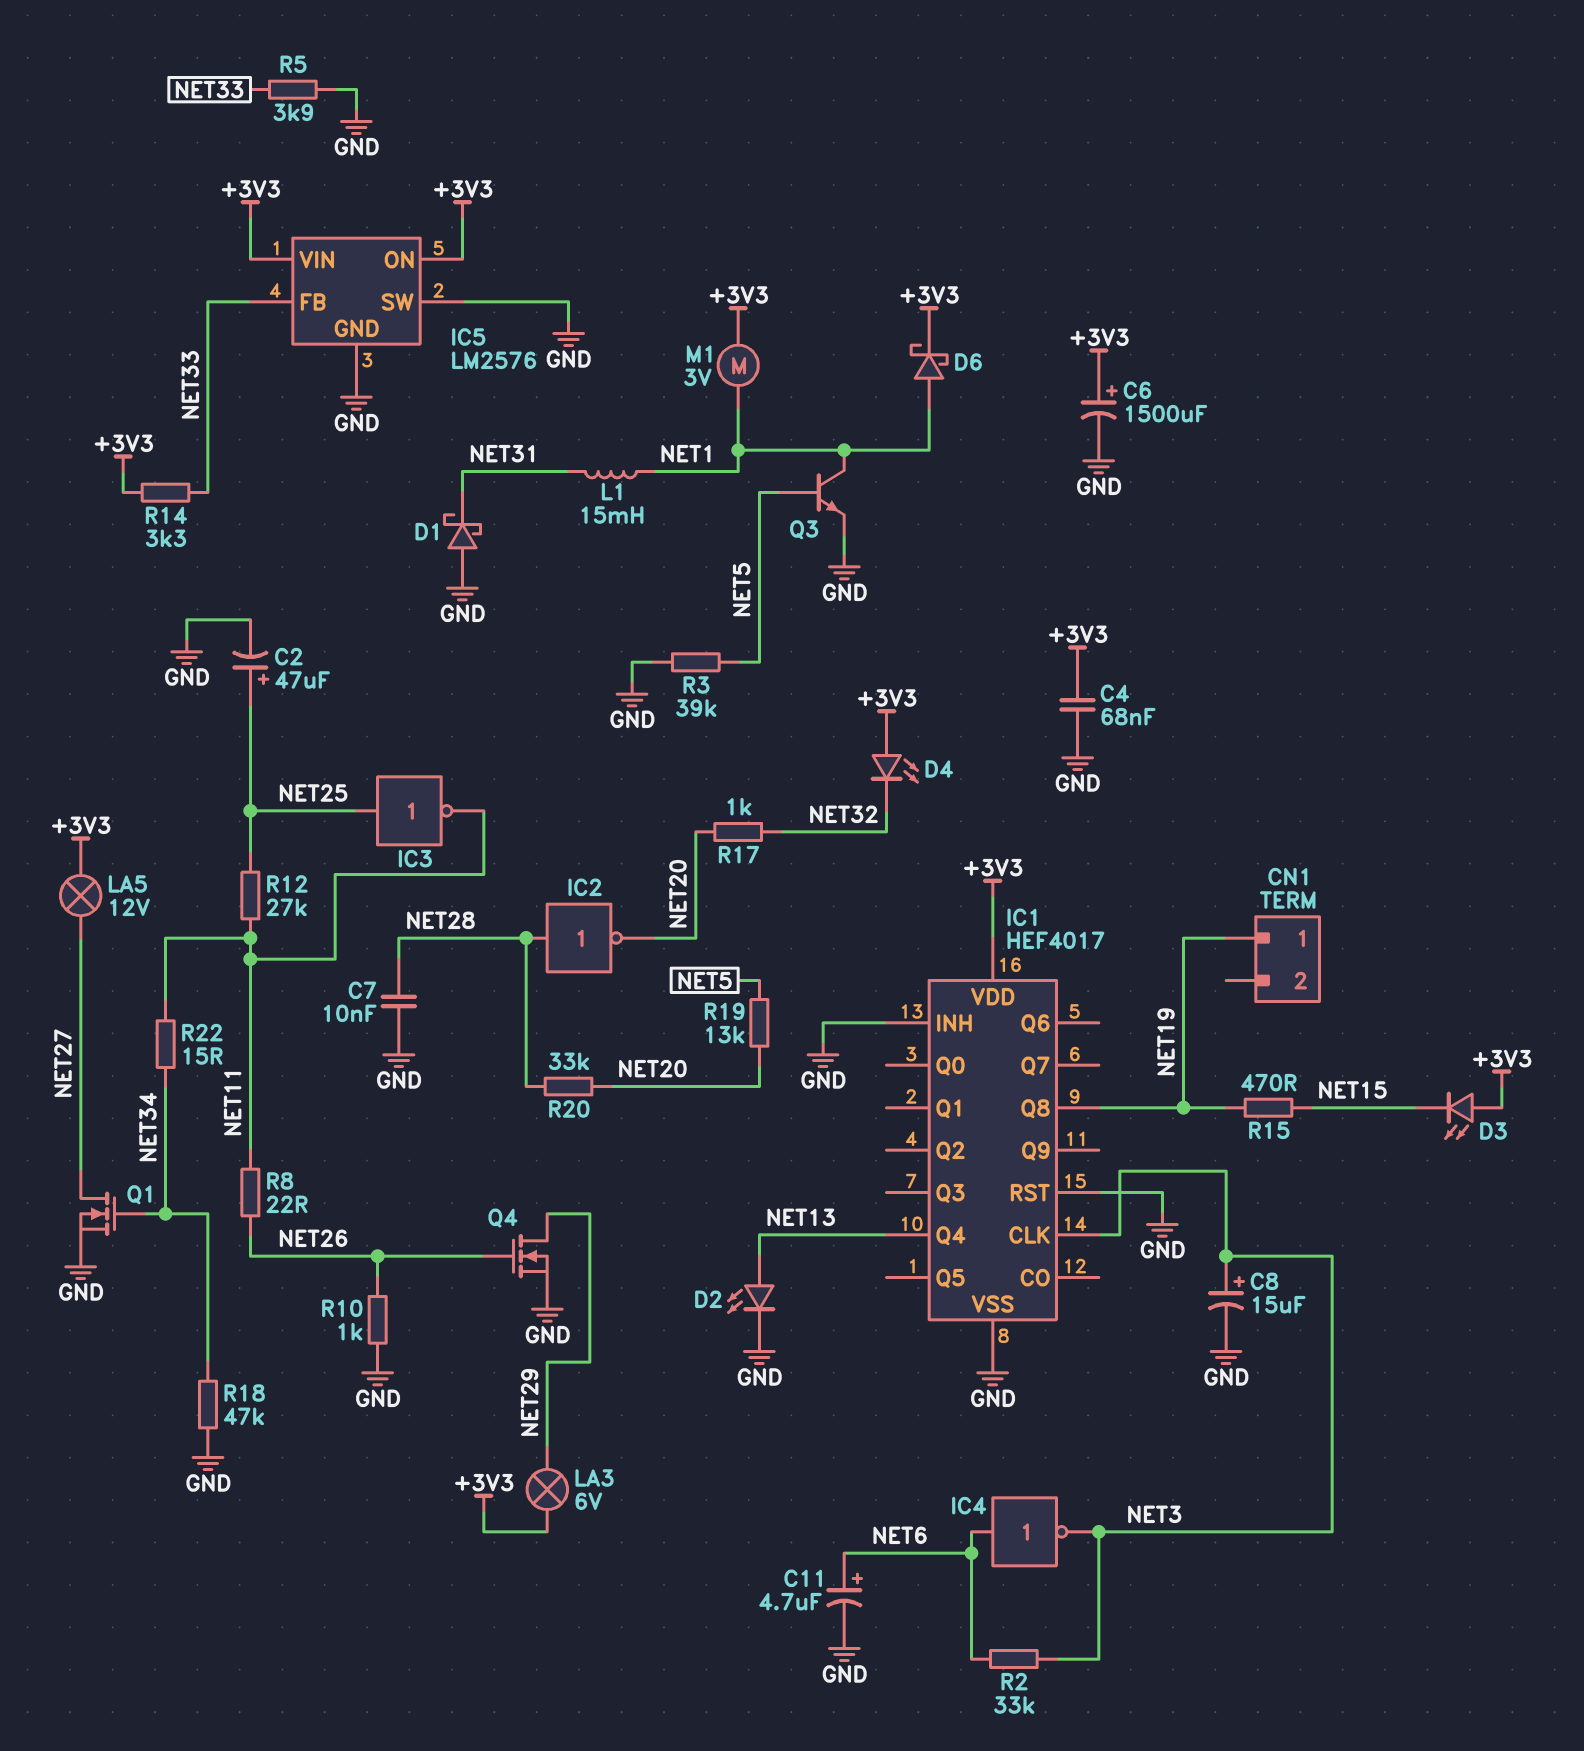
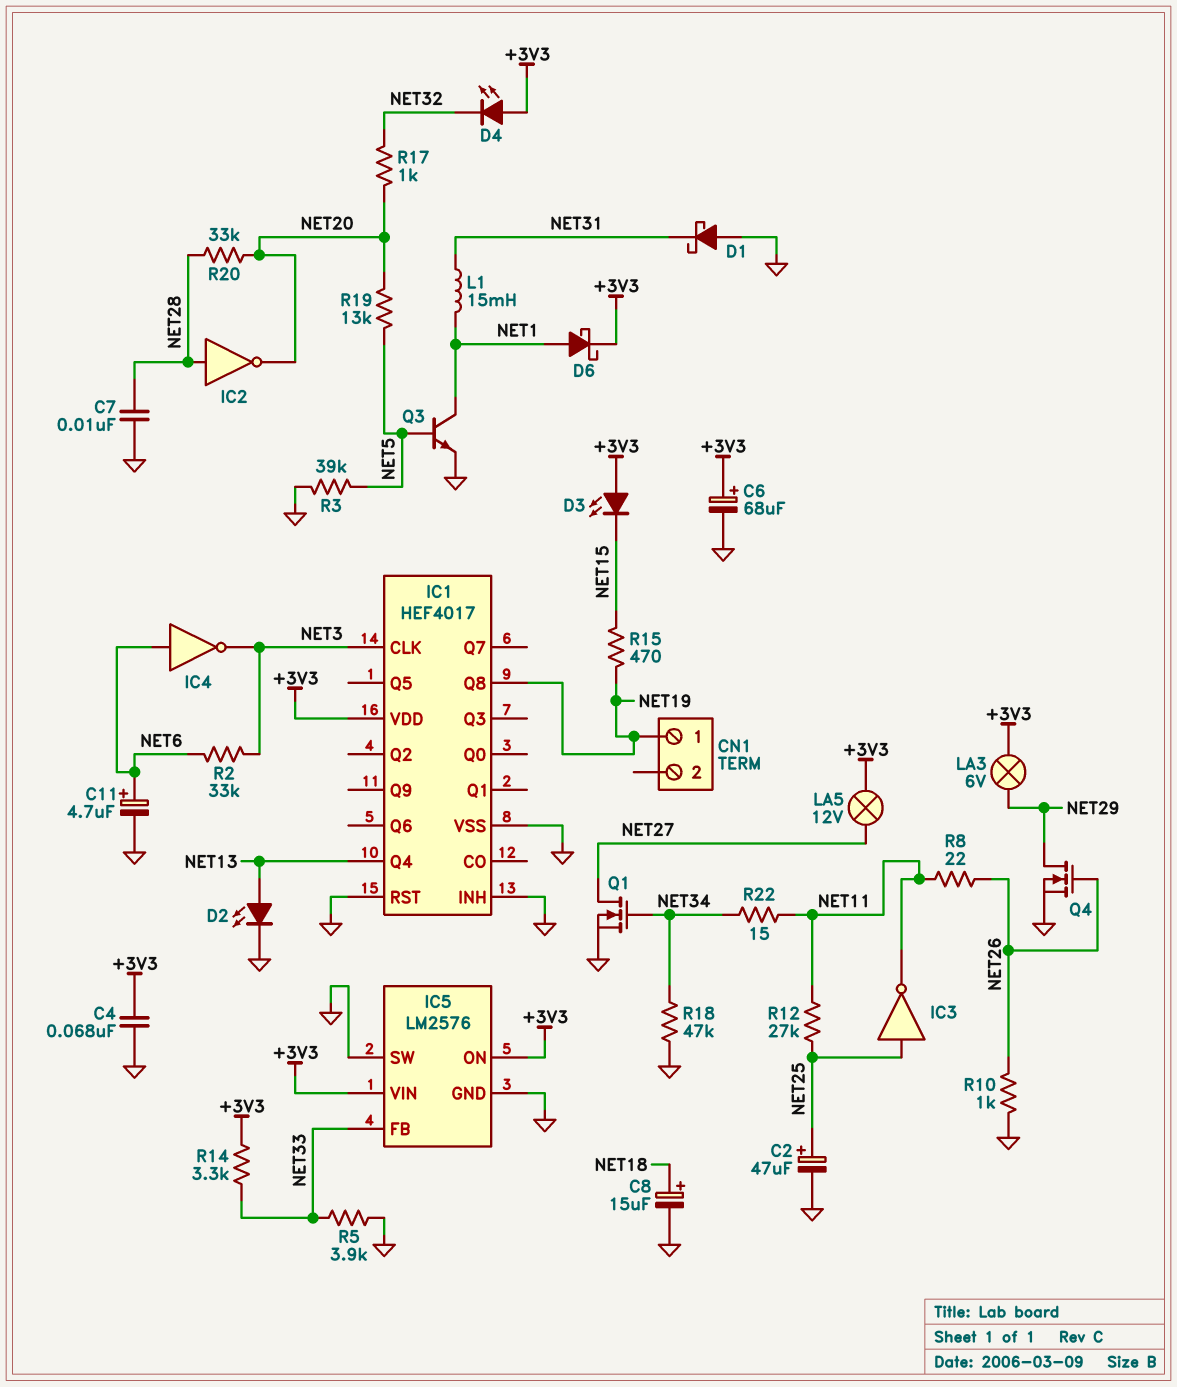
C6: 1500uF (plus +3V3, minus GND) -> 68uF (plus +3V3, minus GND)
C8: 15uF (plus NET3, minus GND) -> 15uF (plus NET18, minus GND)
M1: motor 3V (+3V3, NET1) -> none

